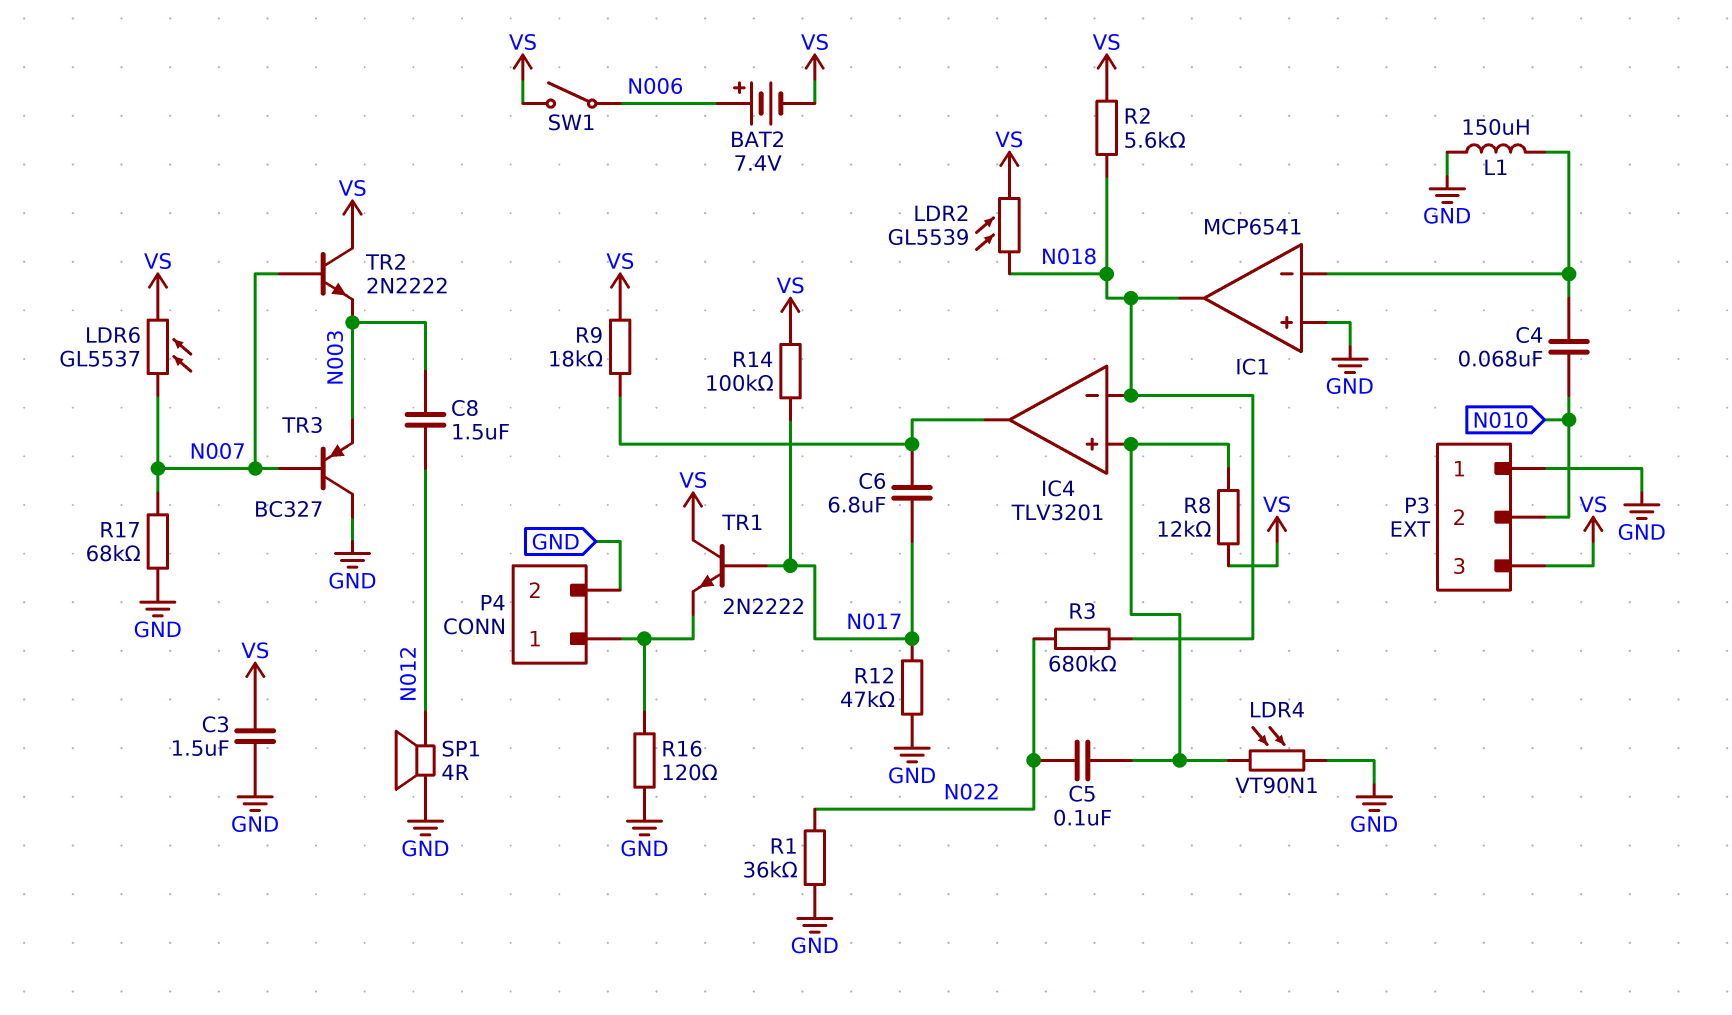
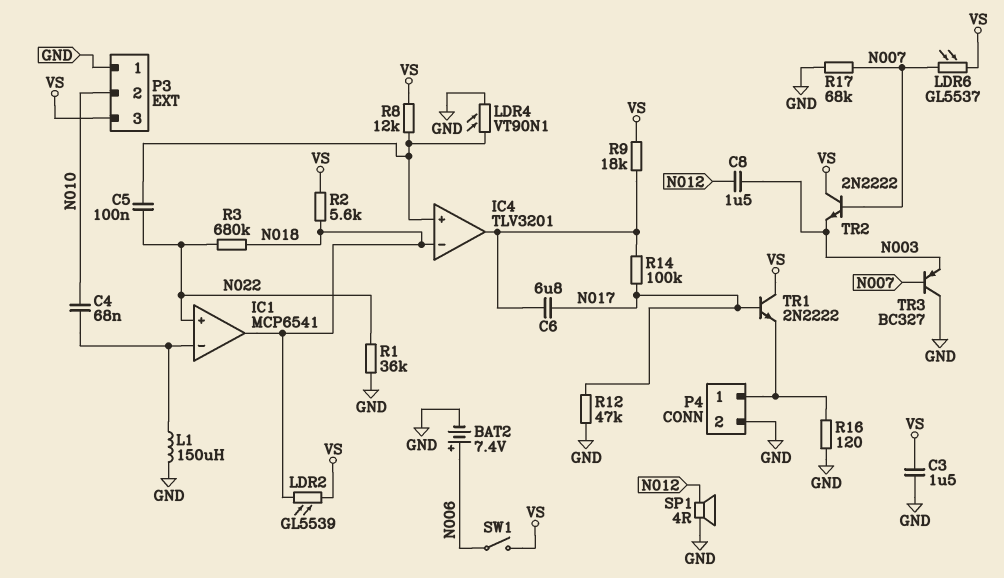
BAT2: 7.4V (plus N006, minus VS) -> 7.4V (plus N006, minus GND)
IC1 pin in+: GND -> N022
R14: 100k (N017, VS) -> 100k (IC4/out, N017)

